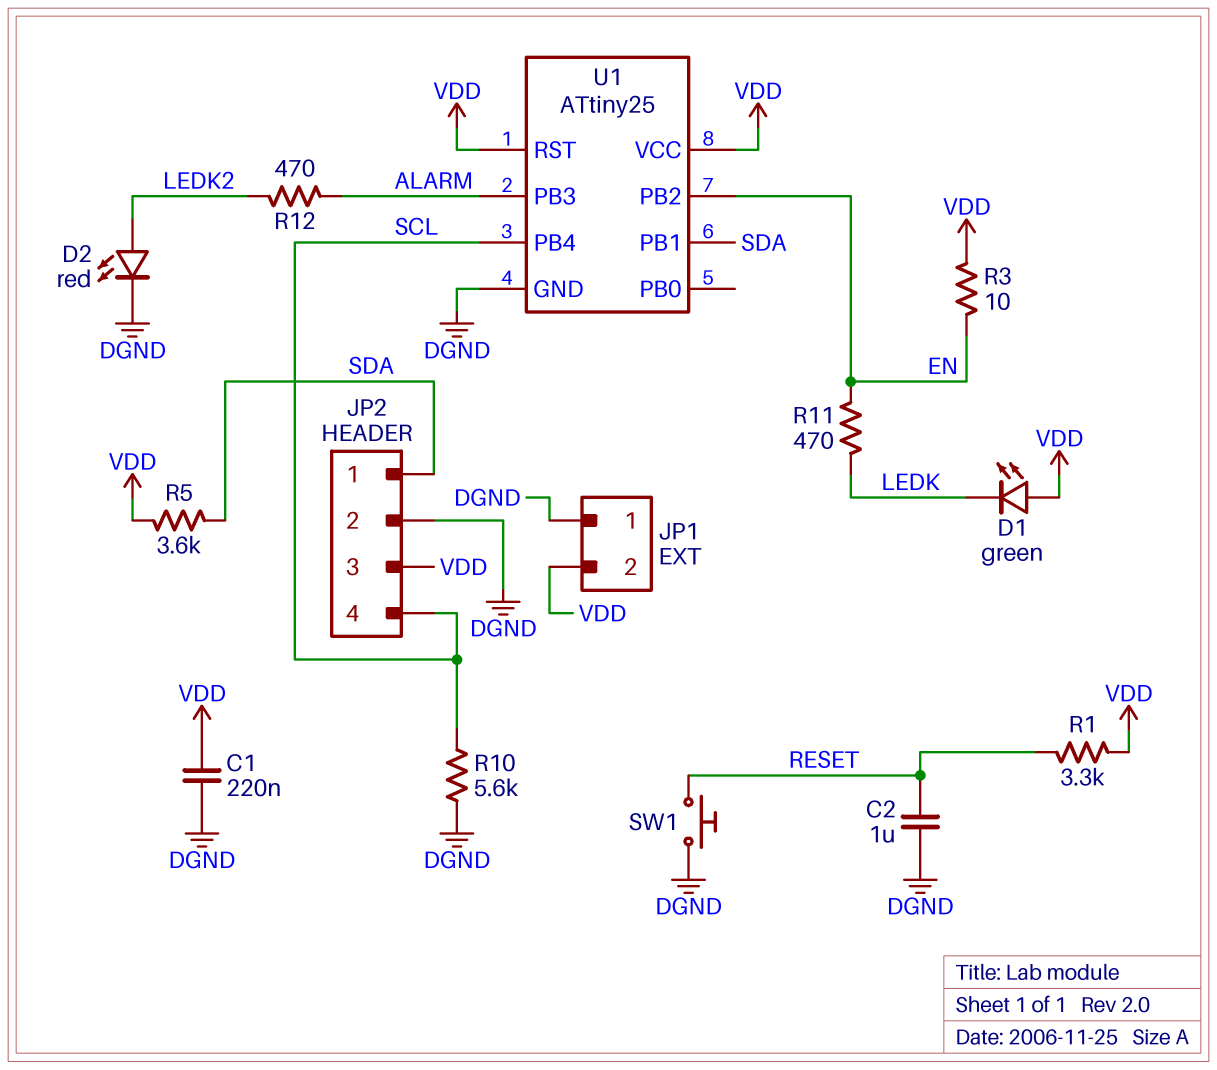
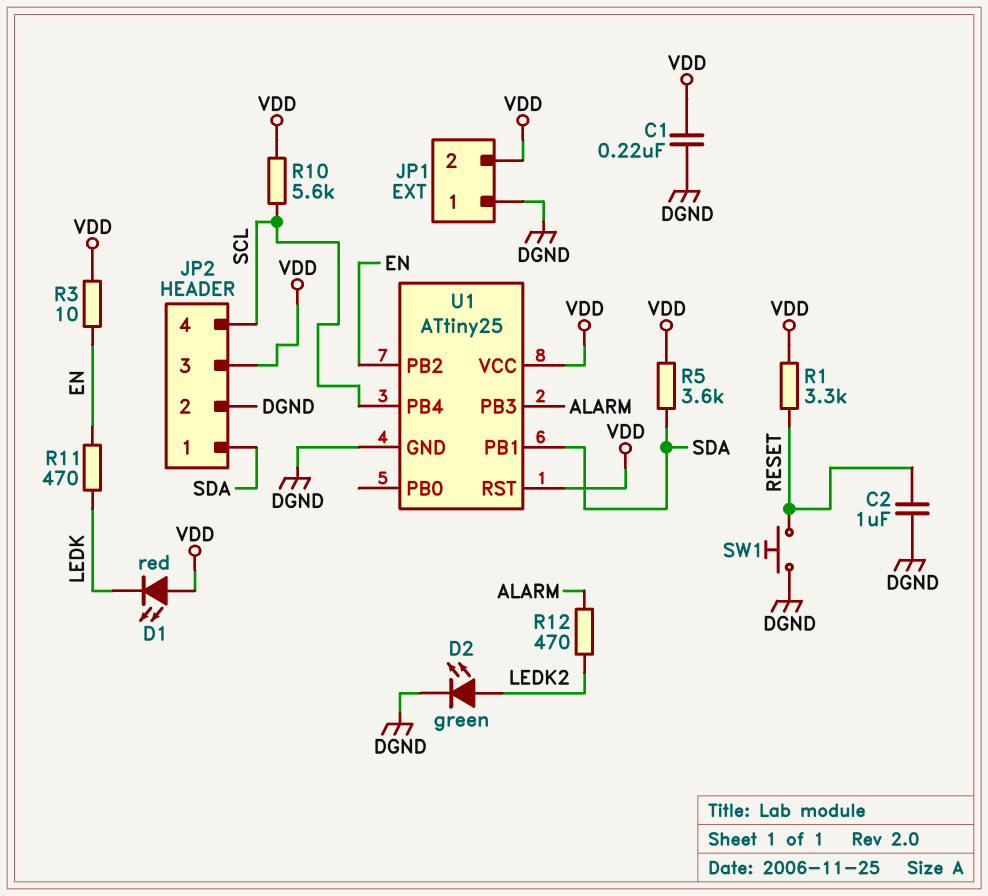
D1: LED green (A VDD, K LEDK) -> LED red (A VDD, K LEDK)
D2: LED red (A LEDK2, K DGND) -> LED green (A LEDK2, K DGND)
R10: 5.6k (DGND, SCL) -> 5.6k (SCL, VDD)

